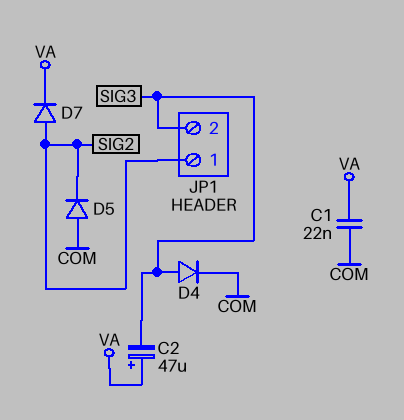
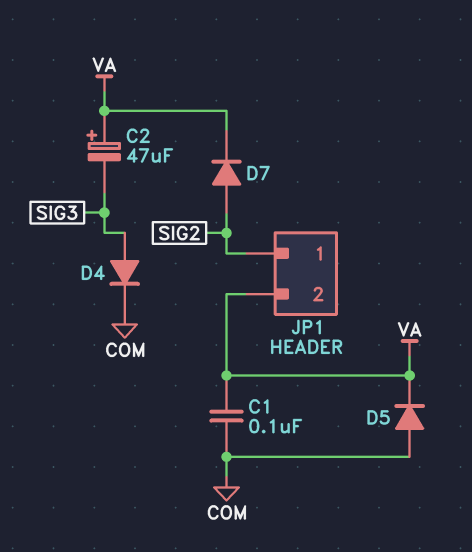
C1: 22nF (COM, VA) -> 100nF (COM, VA)
D5: diode (A COM, K SIG2) -> diode (A COM, K VA)
JP1 pin 2: SIG3 -> VA

